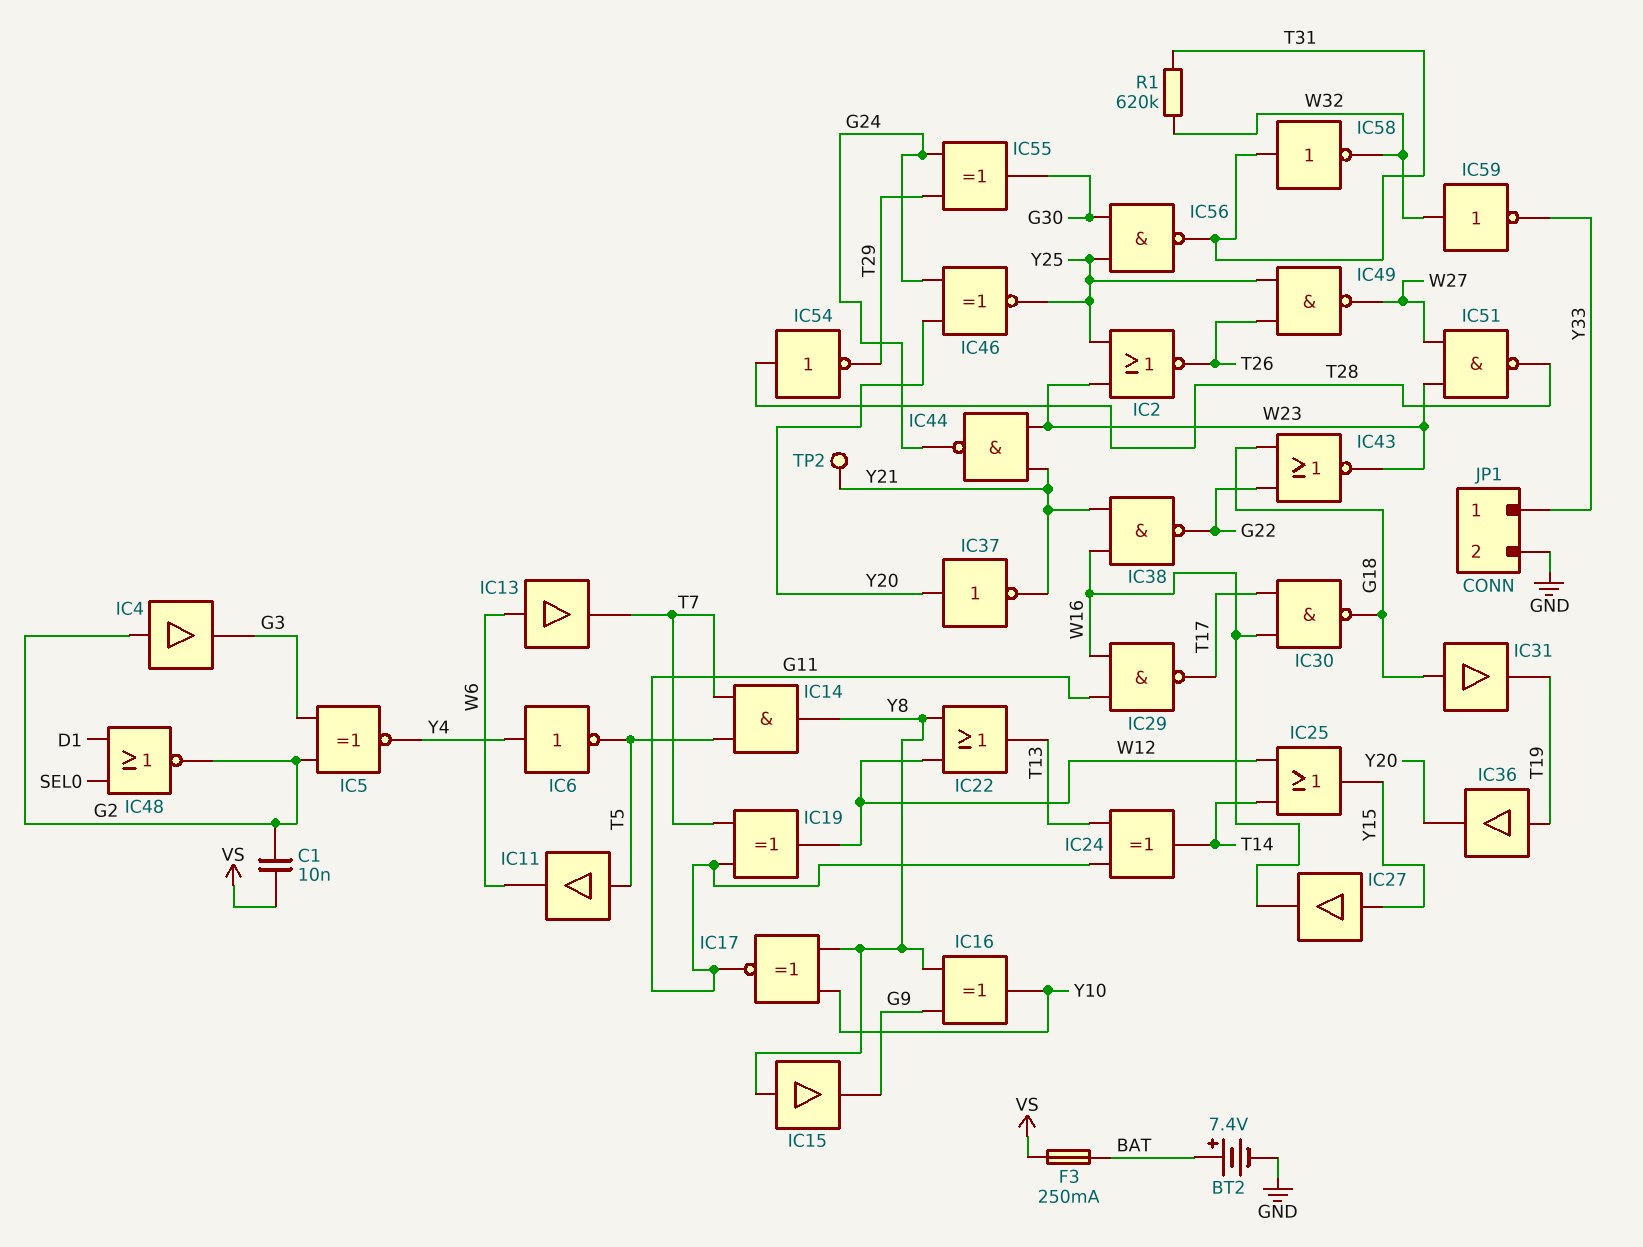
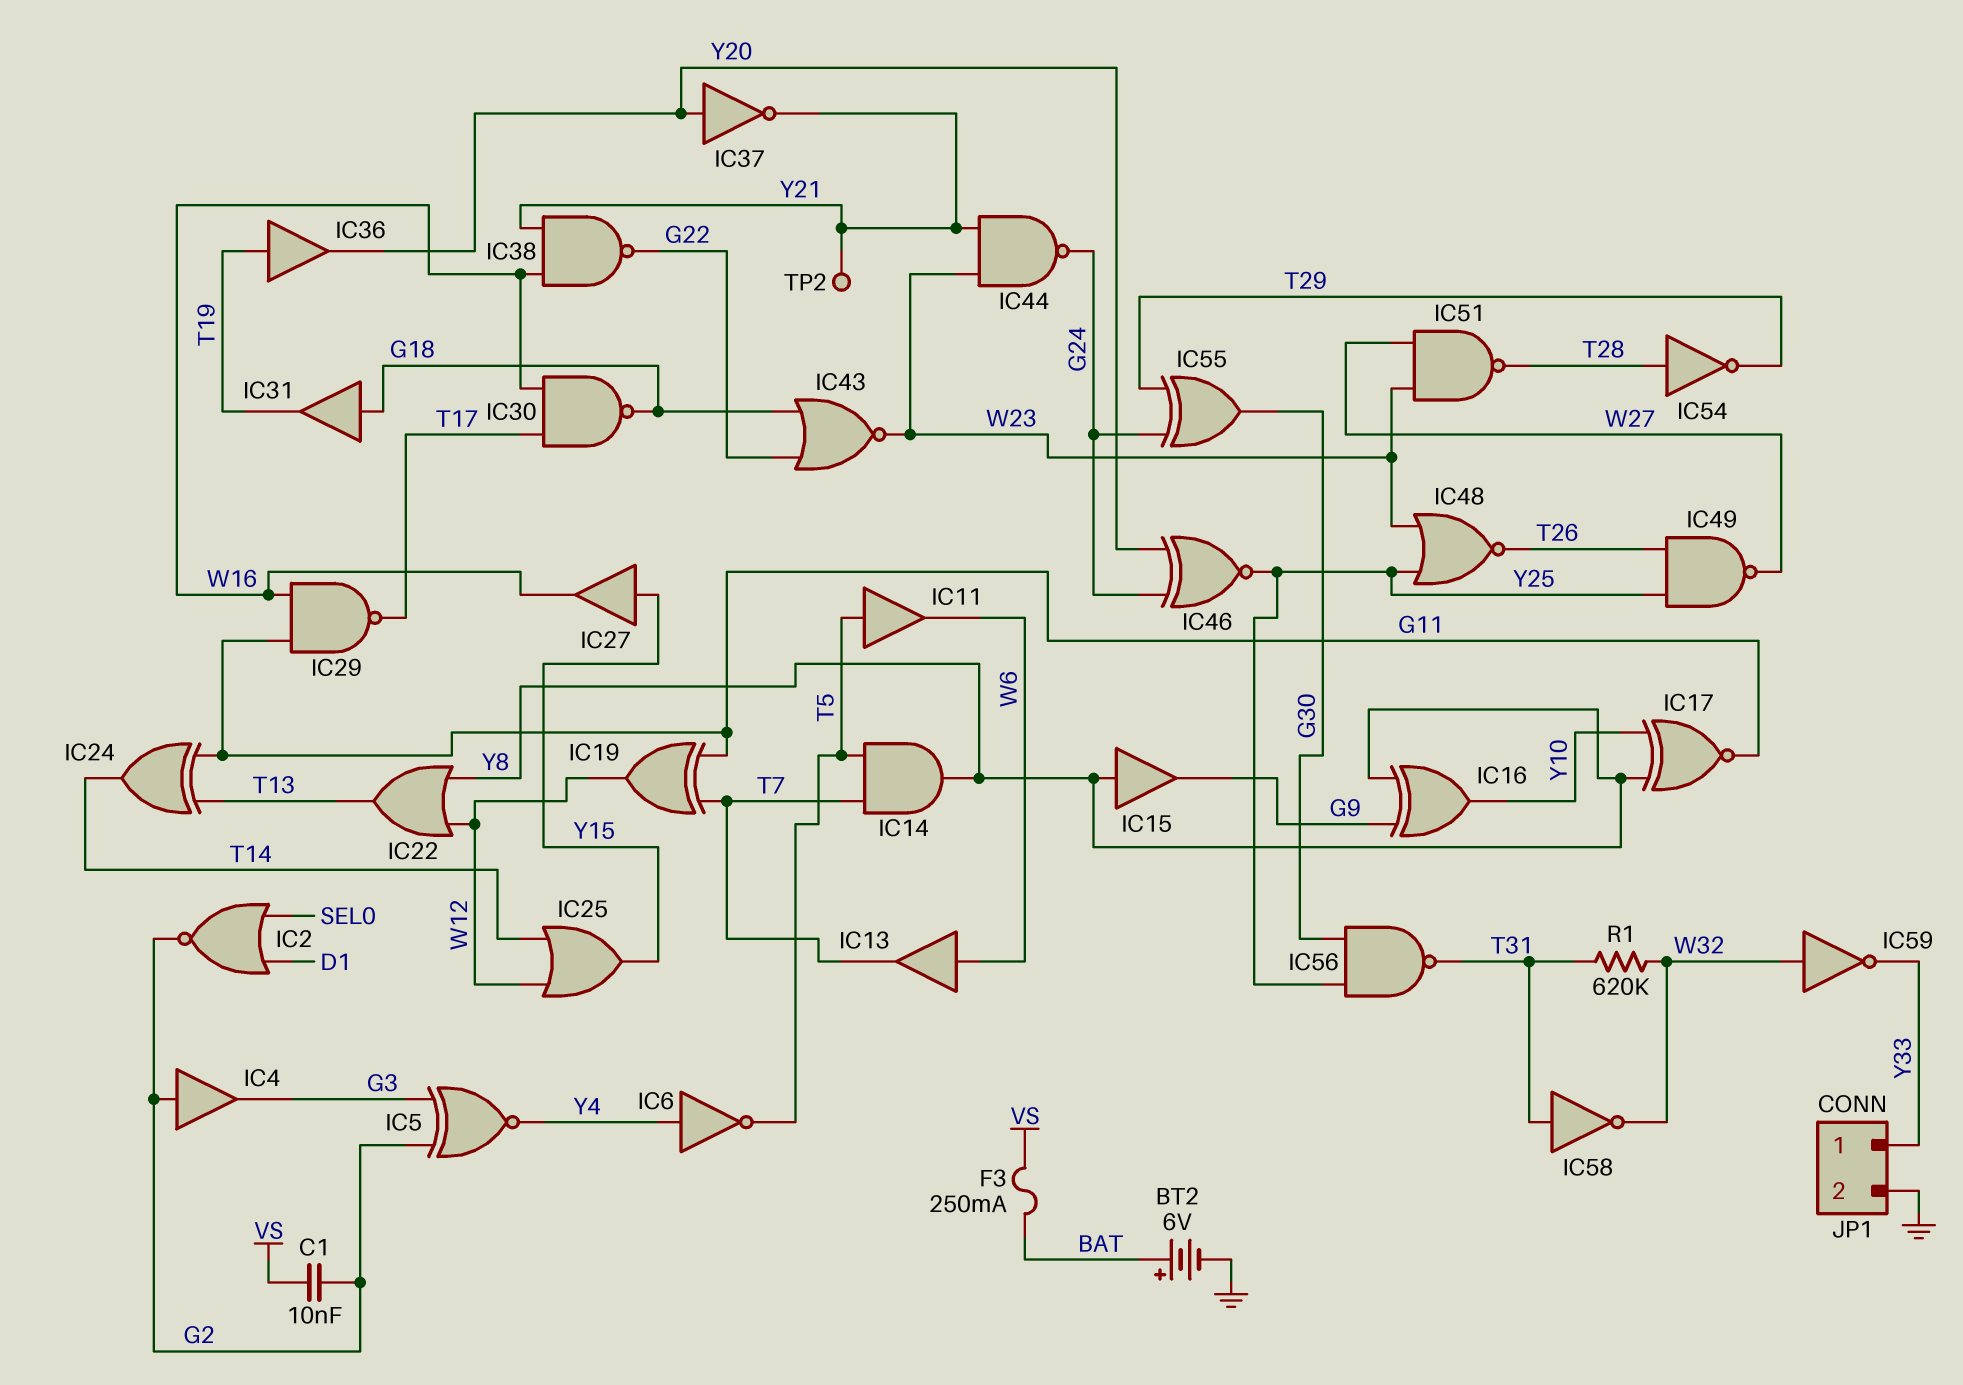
BT2: 7.4V (plus BAT, minus GND) -> 6V (plus BAT, minus GND)
IC2: NOR (in W23, in Y25, out T26) -> NOR (in D1, in SEL0, out G2)
IC48: NOR (in D1, in SEL0, out G2) -> NOR (in W23, in Y25, out T26)

